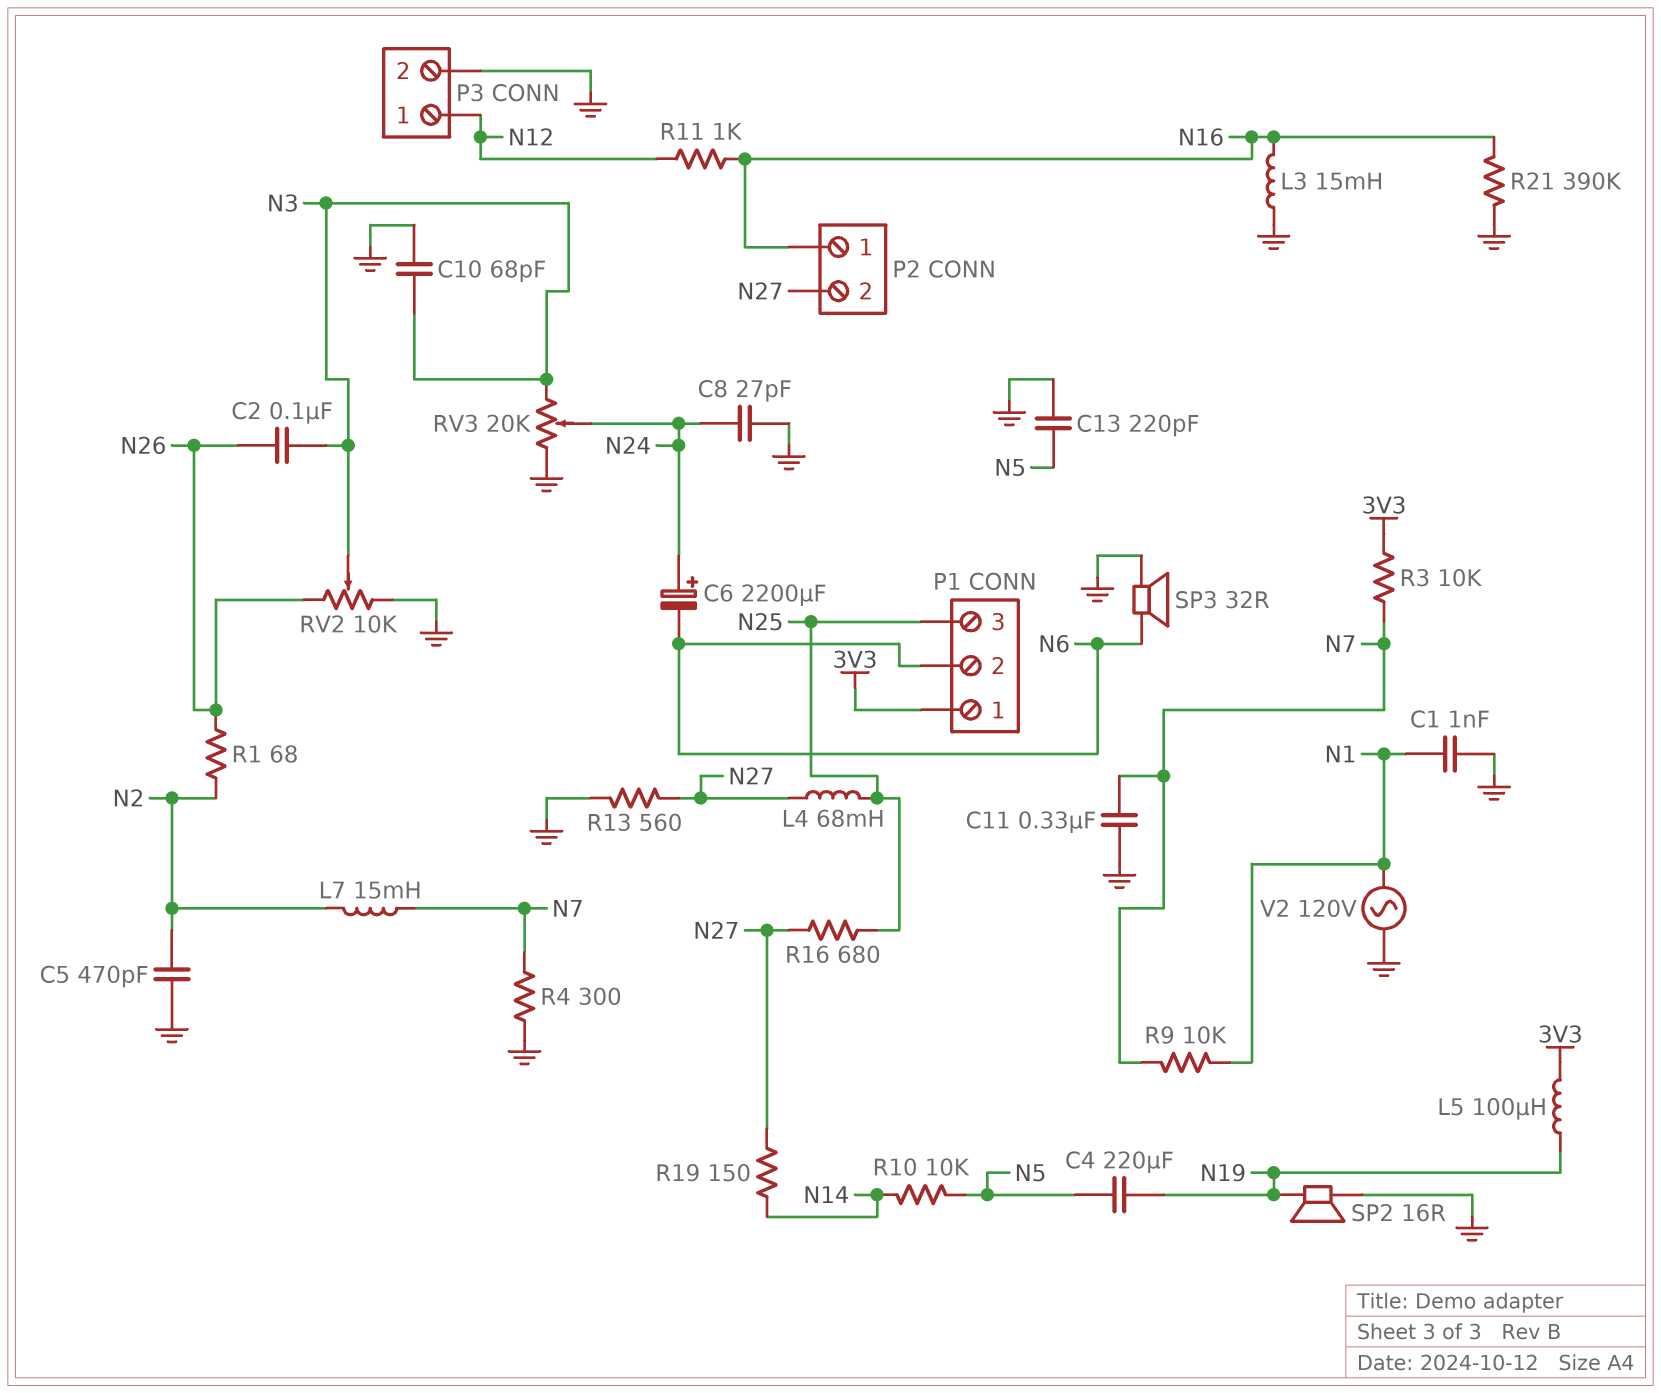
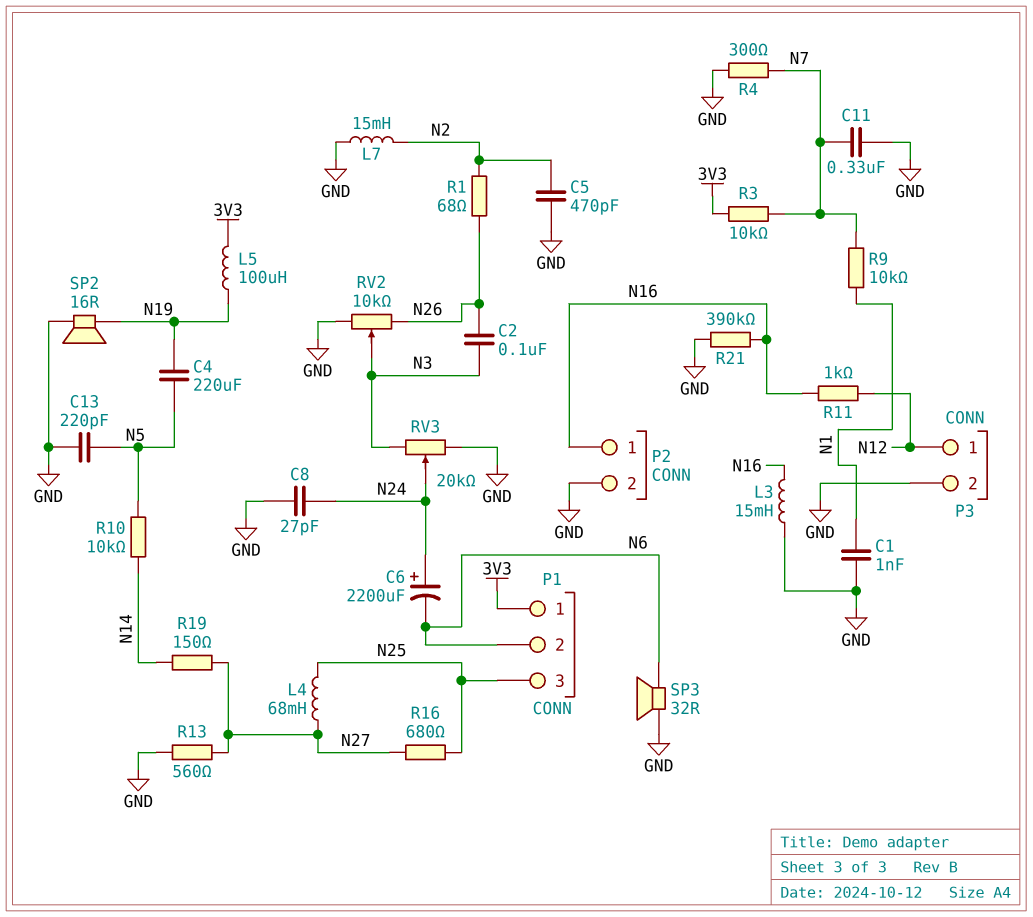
C10: 68pF (GND, N3) -> none
L7: 15mH (N2, N7) -> 15mH (GND, N2)
P2 pin 2: N27 -> GND
V2: AC 120V (GND, N1) -> none

